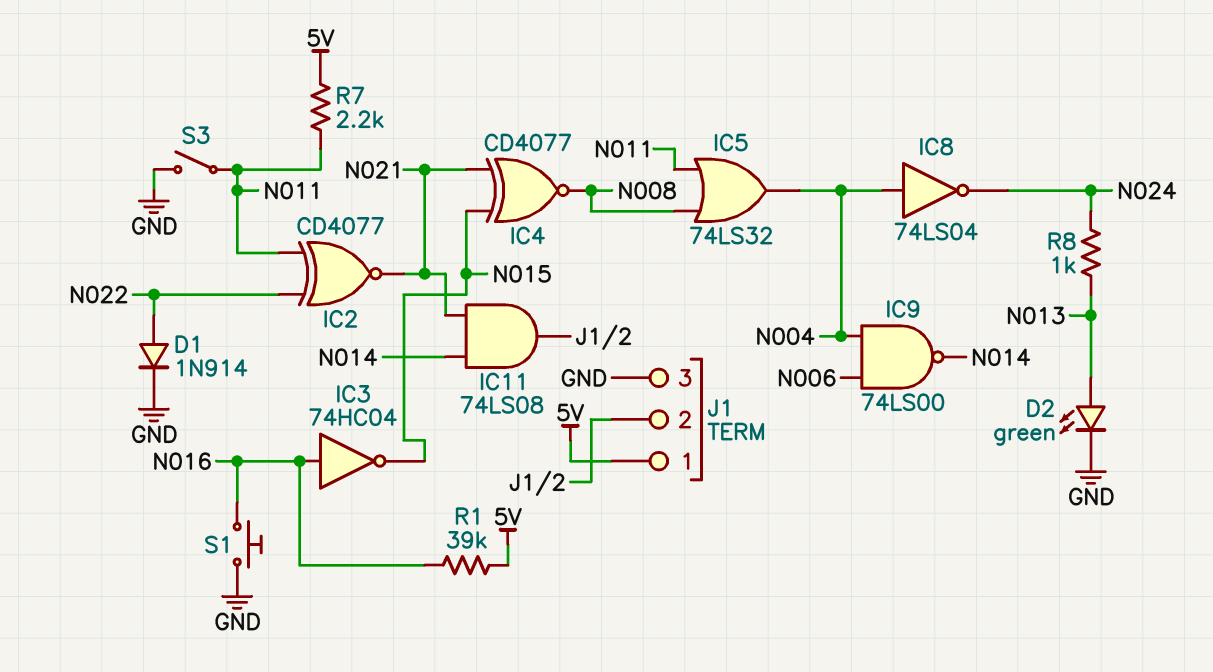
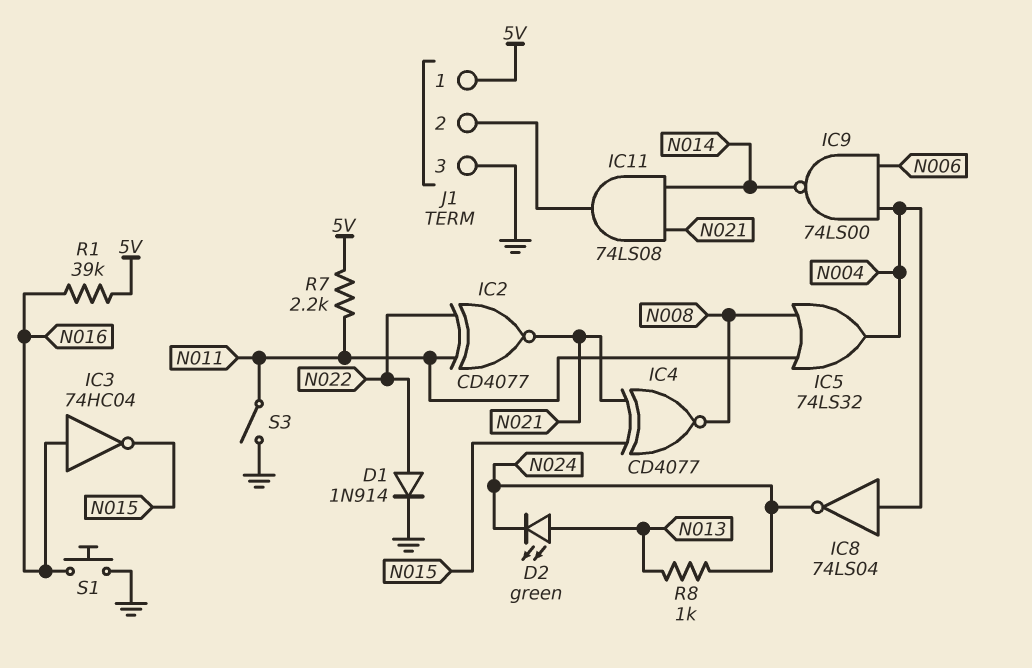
D2: LED green (A N013, K GND) -> LED green (A N013, K N024)

